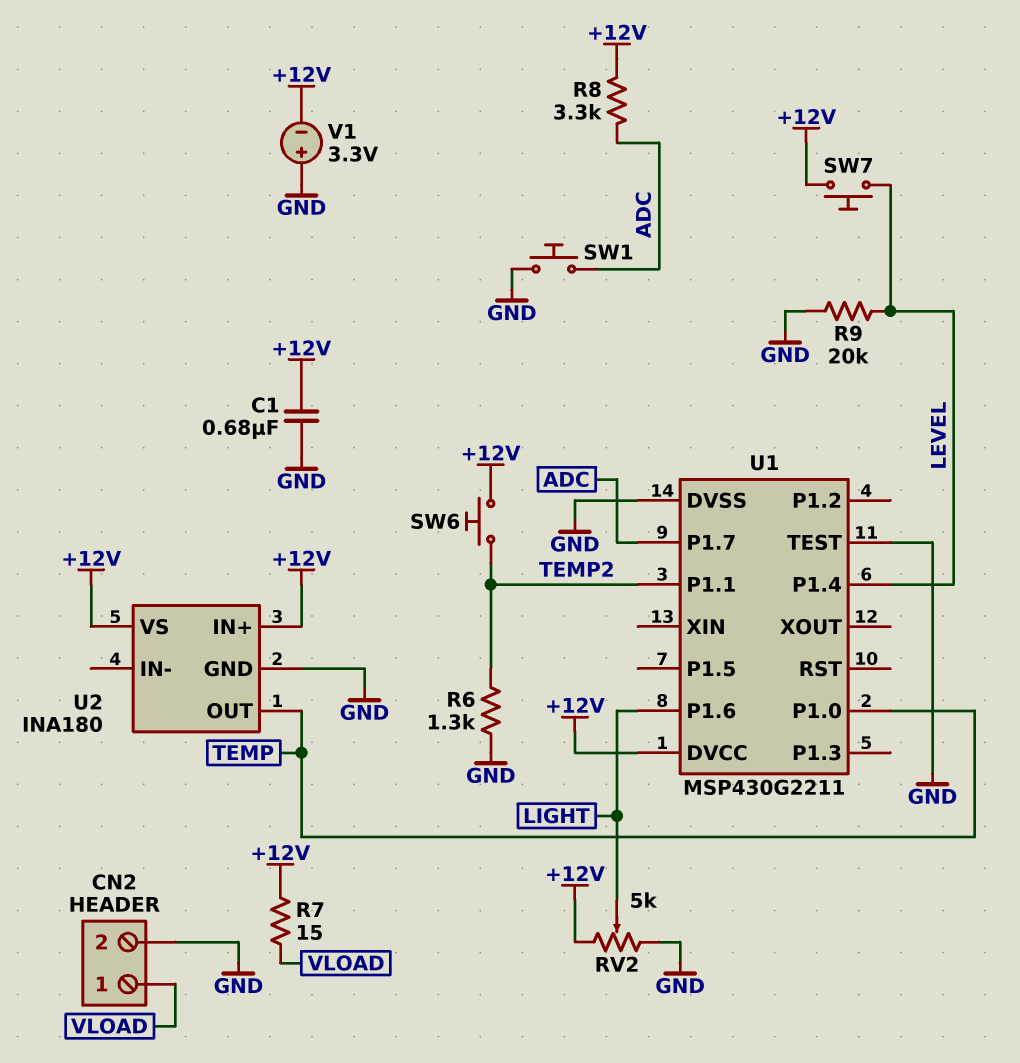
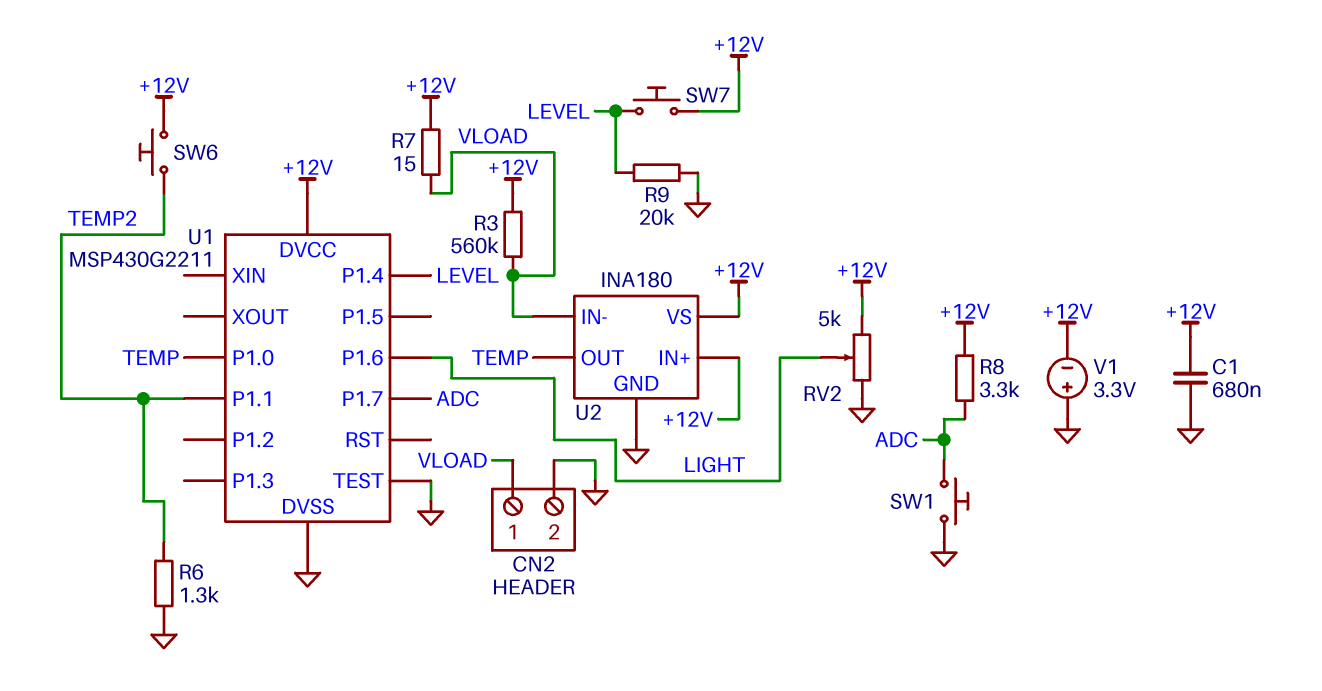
R3: none -> 560k (+12V, VLOAD)
U2 pin IN-: none -> VLOAD

